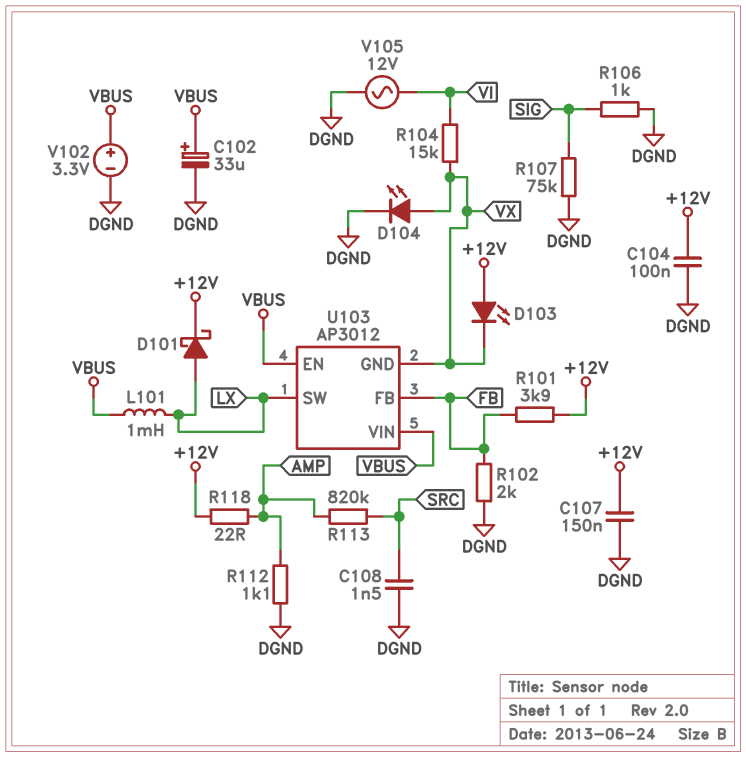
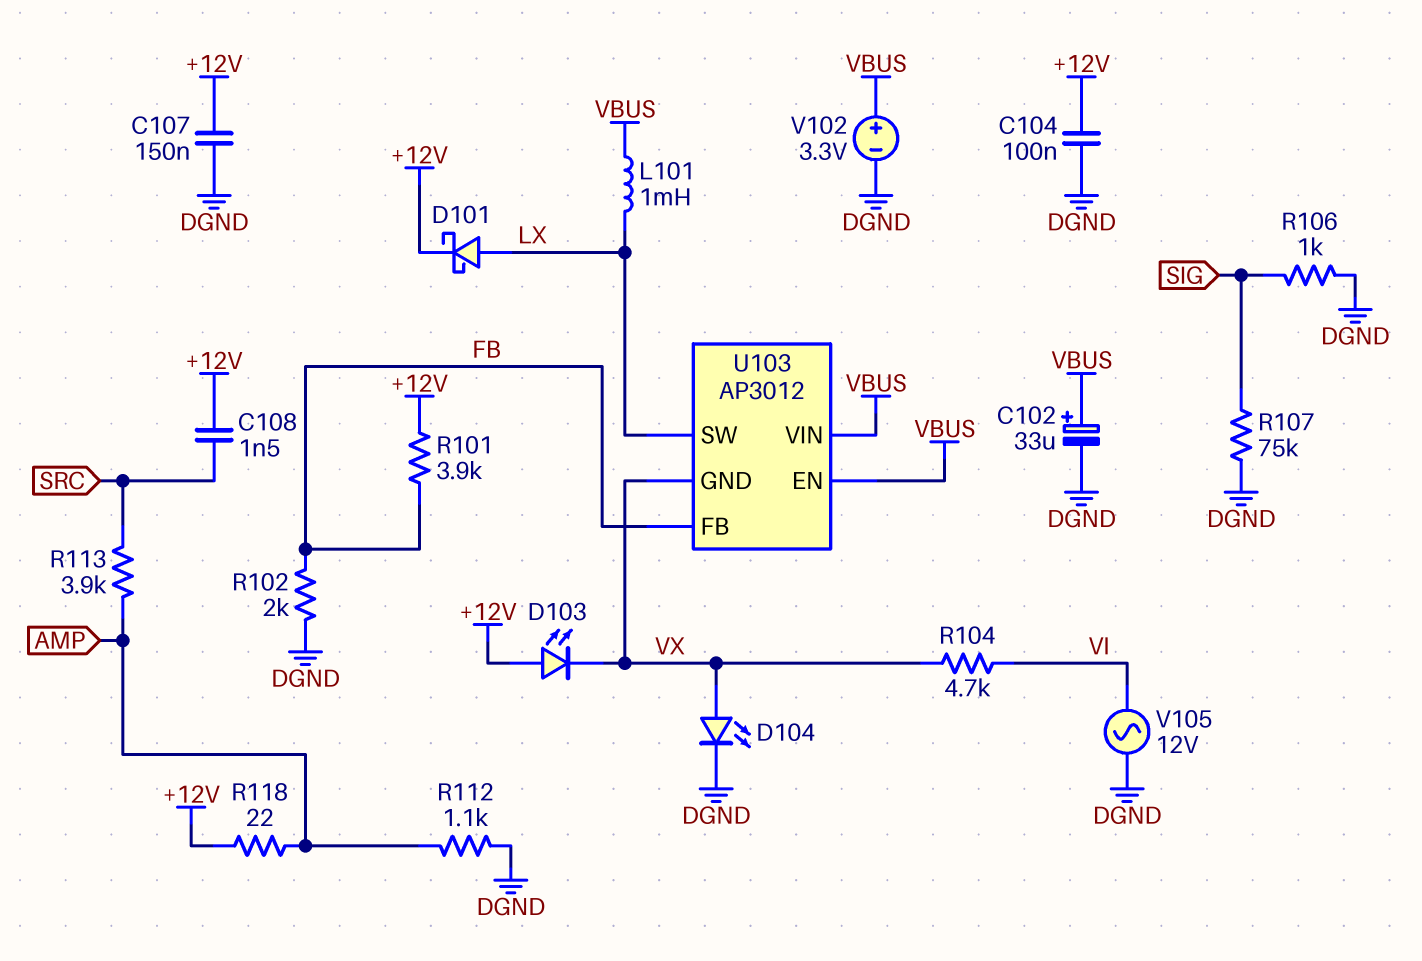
C108: 1.5nF (DGND, SRC) -> 1.5nF (+12V, SRC)
R104: 15k (VI, VX) -> 4.7k (VI, VX)
R113: 820k (AMP, SRC) -> 3.9k (AMP, SRC)

